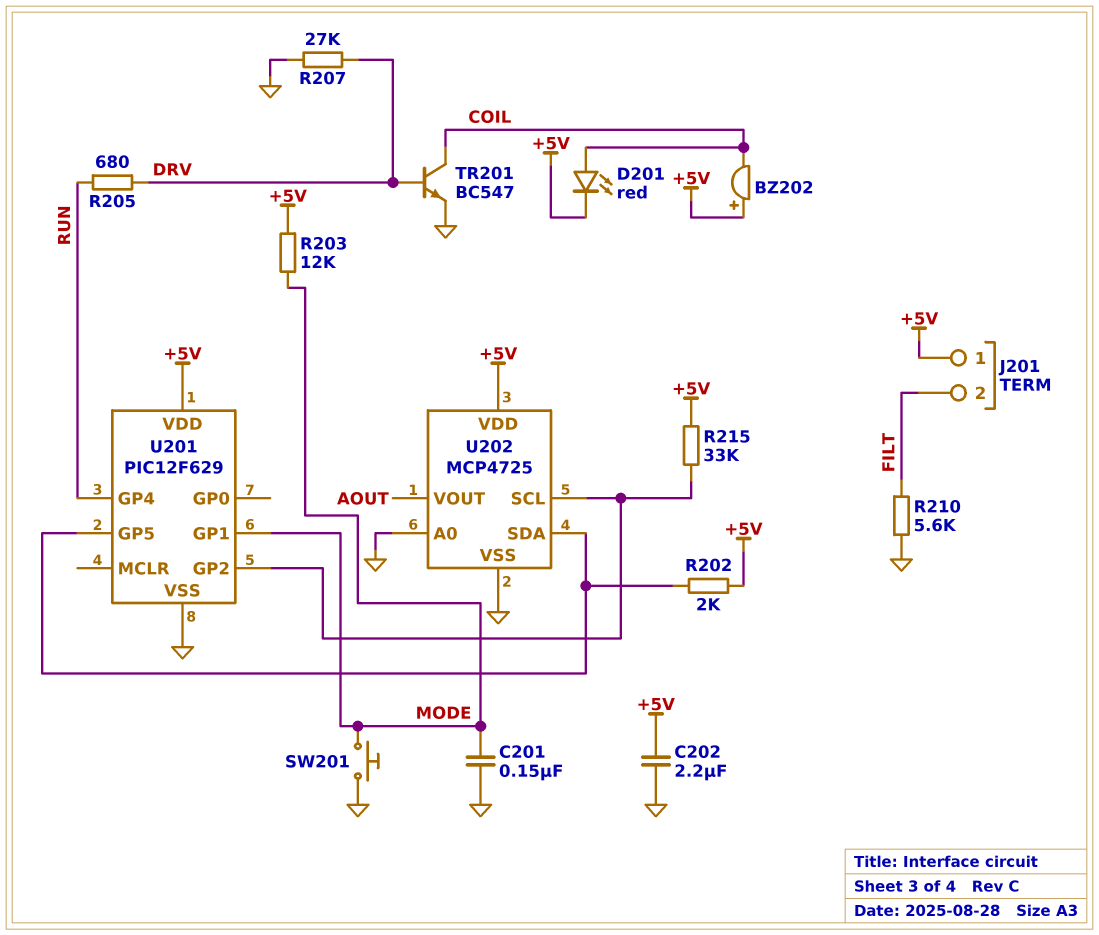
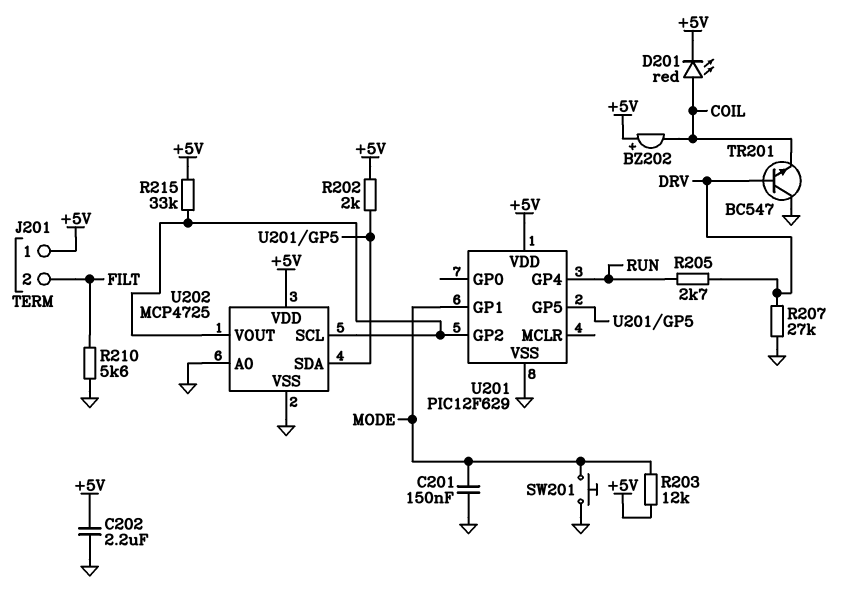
R205: 680 (DRV, RUN) -> 2.7k (DRV, RUN)
TR201: NPN BC547 (B DRV, C COIL, E GND) -> NPN BC547 (B DRV, C GND, E COIL)
U202 pin VOUT: AOUT -> U201/GP2

